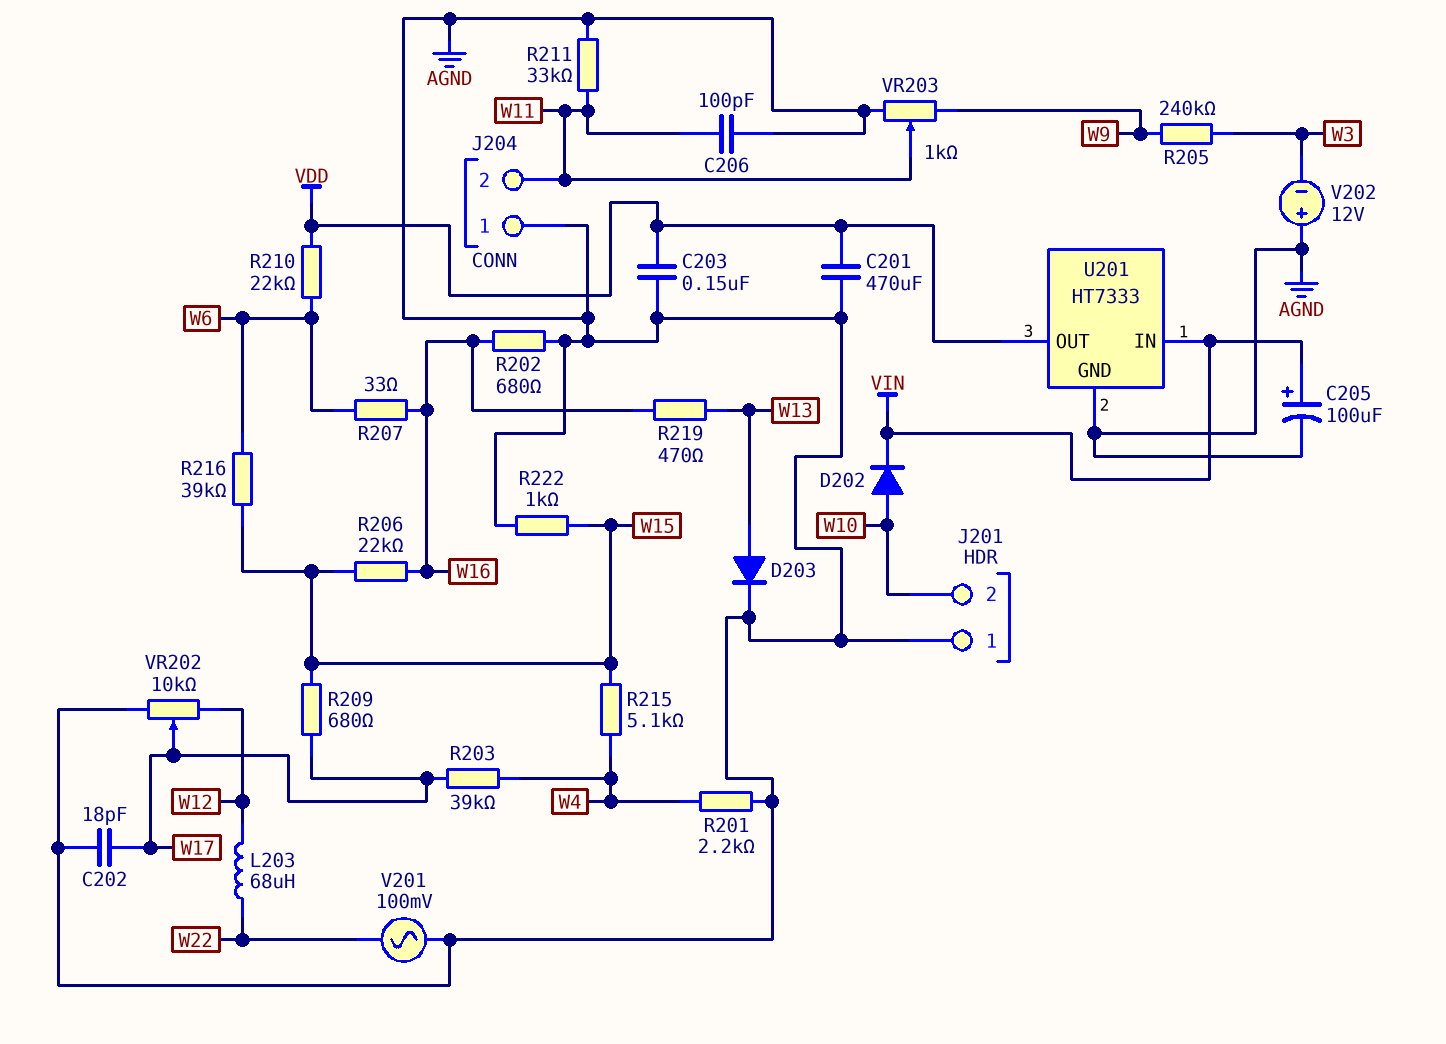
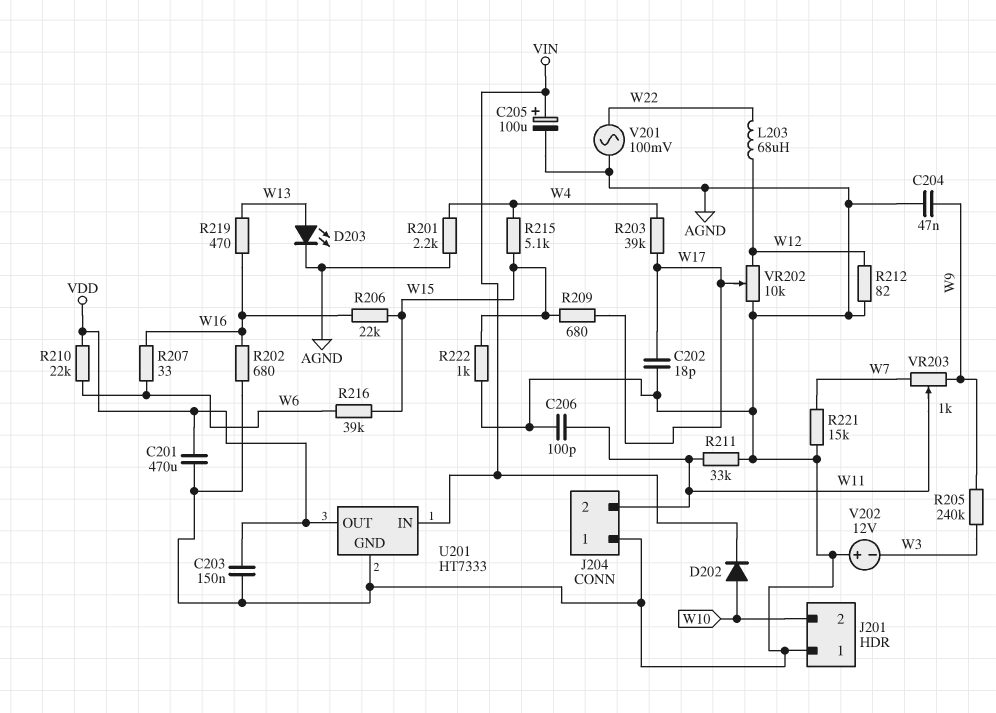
C204: none -> 47nF (AGND, W9)
D203: diode (A W13, K AGND) -> LED (A W13, K AGND)
R212: none -> 82 (AGND, W12)
R221: none -> 15k (AGND, W7)
VR203: 1k (AGND, W9, wiper W11) -> 1k (W7, W9, wiper W11)

